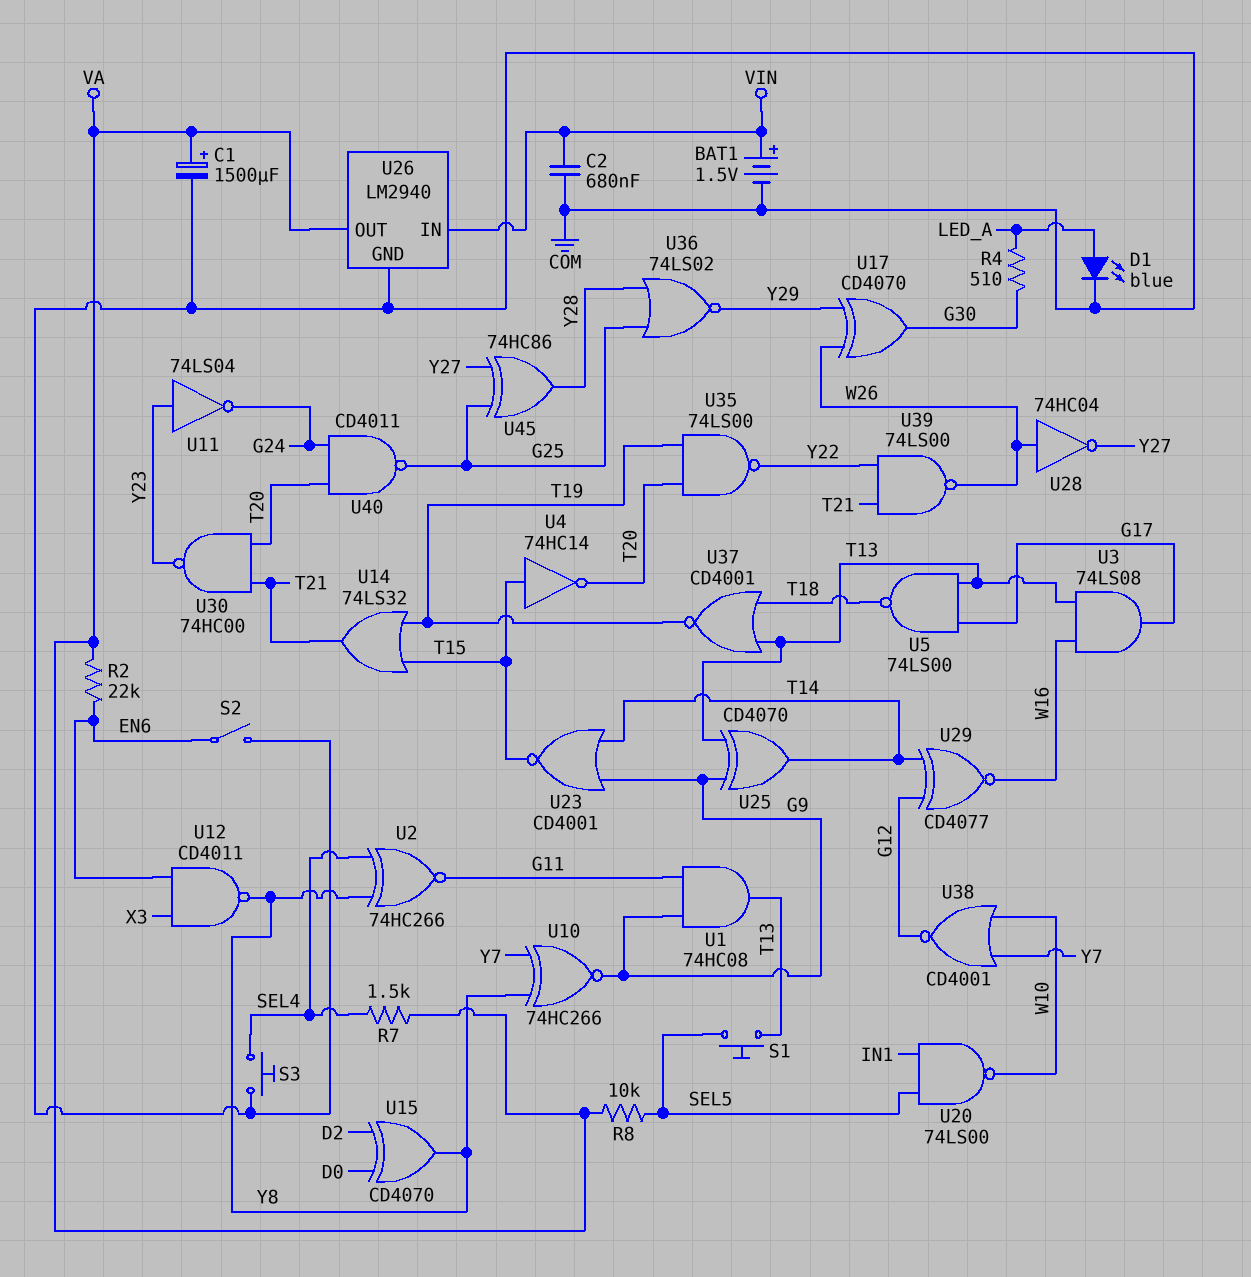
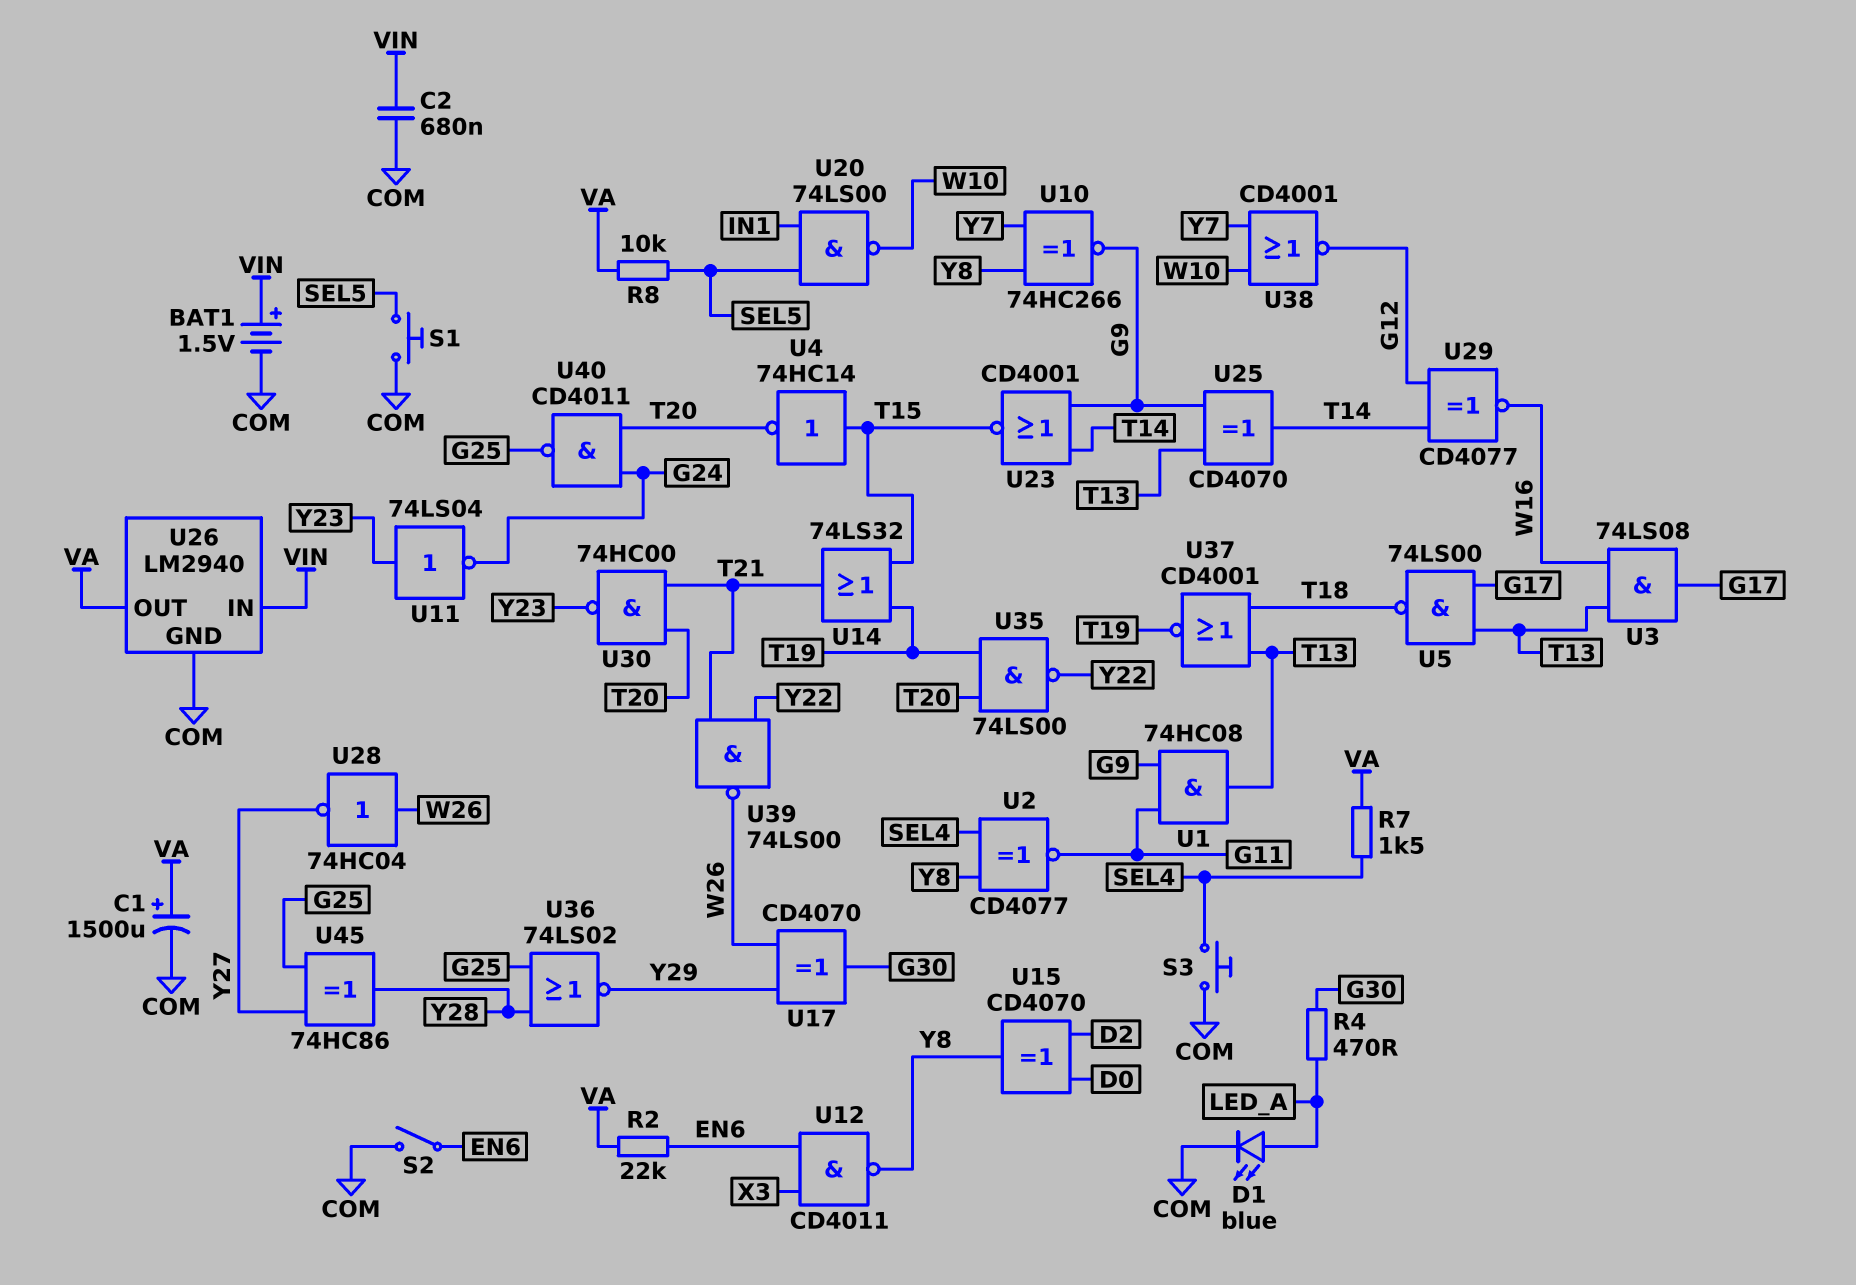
R4: 510 (G30, LED_A) -> 470 (G30, LED_A)
S1: button (SEL5, T13) -> button (COM, SEL5)
U2: XNOR 74HC266 (in SEL4, in Y8, out G11) -> XNOR CD4077 (in SEL4, in Y8, out G11)

